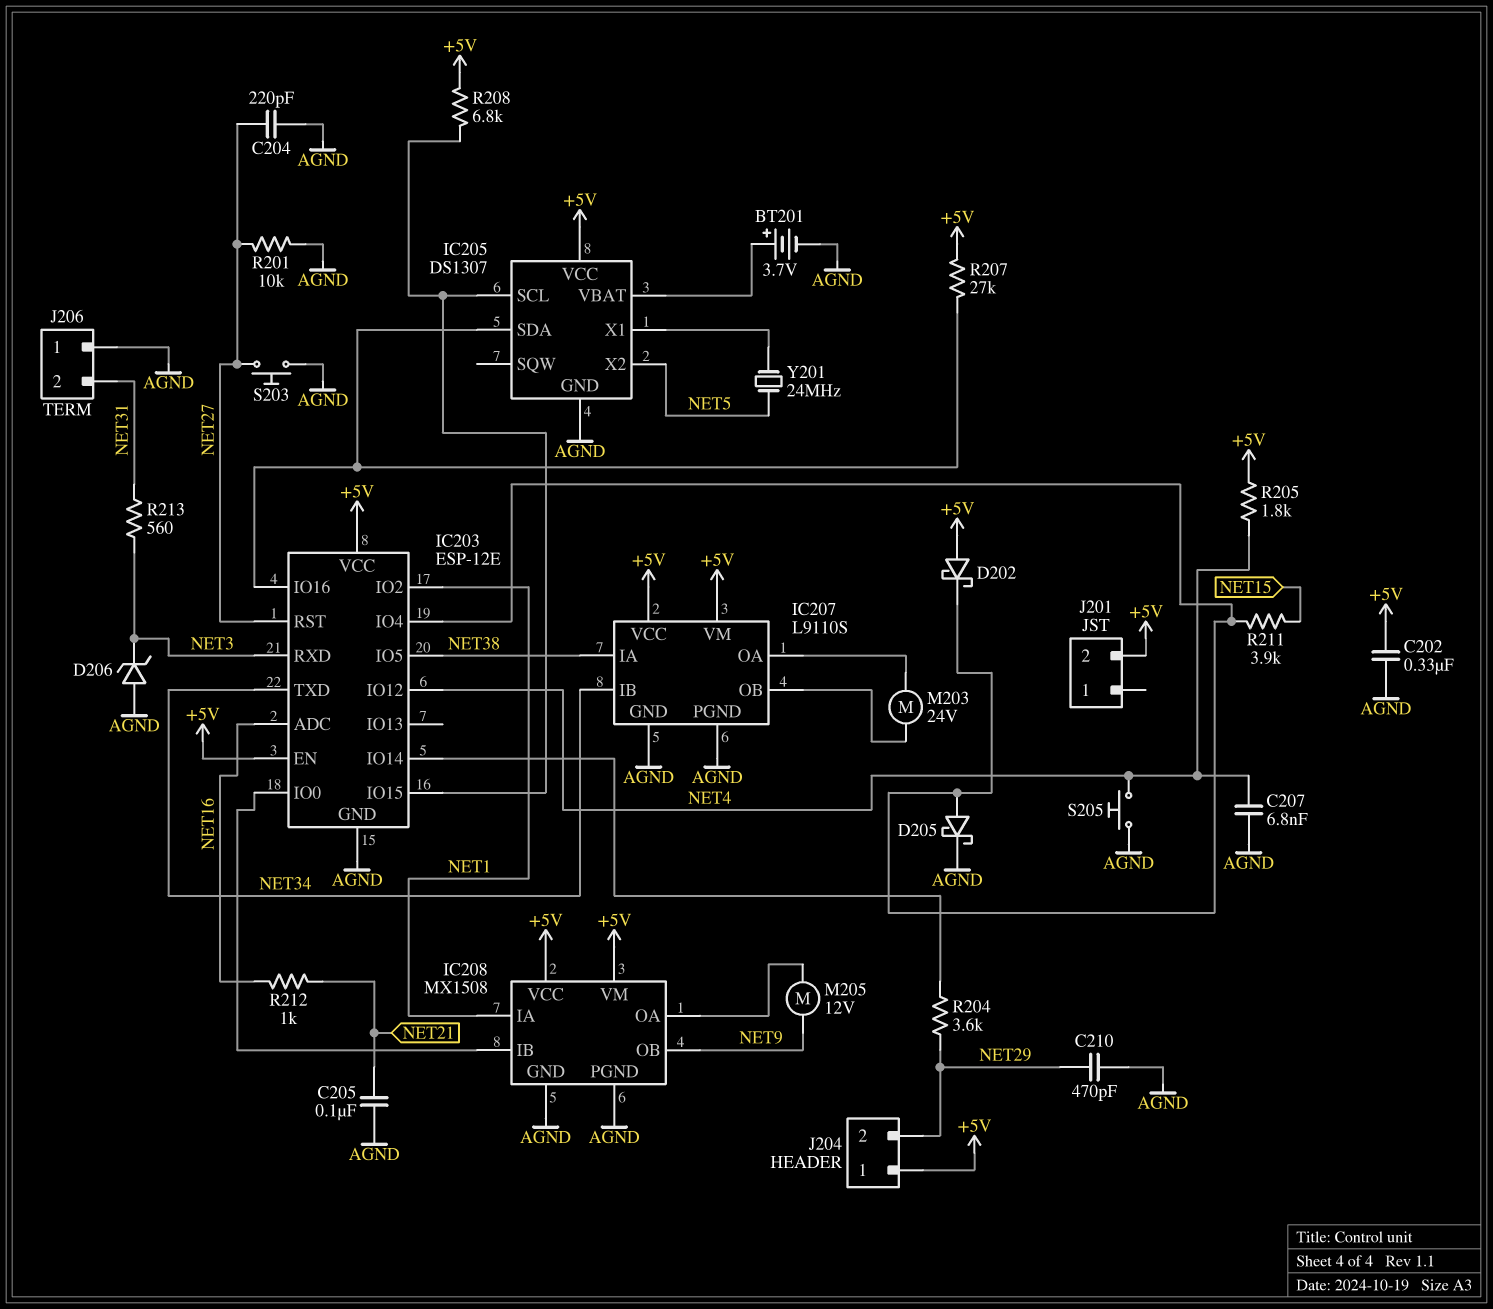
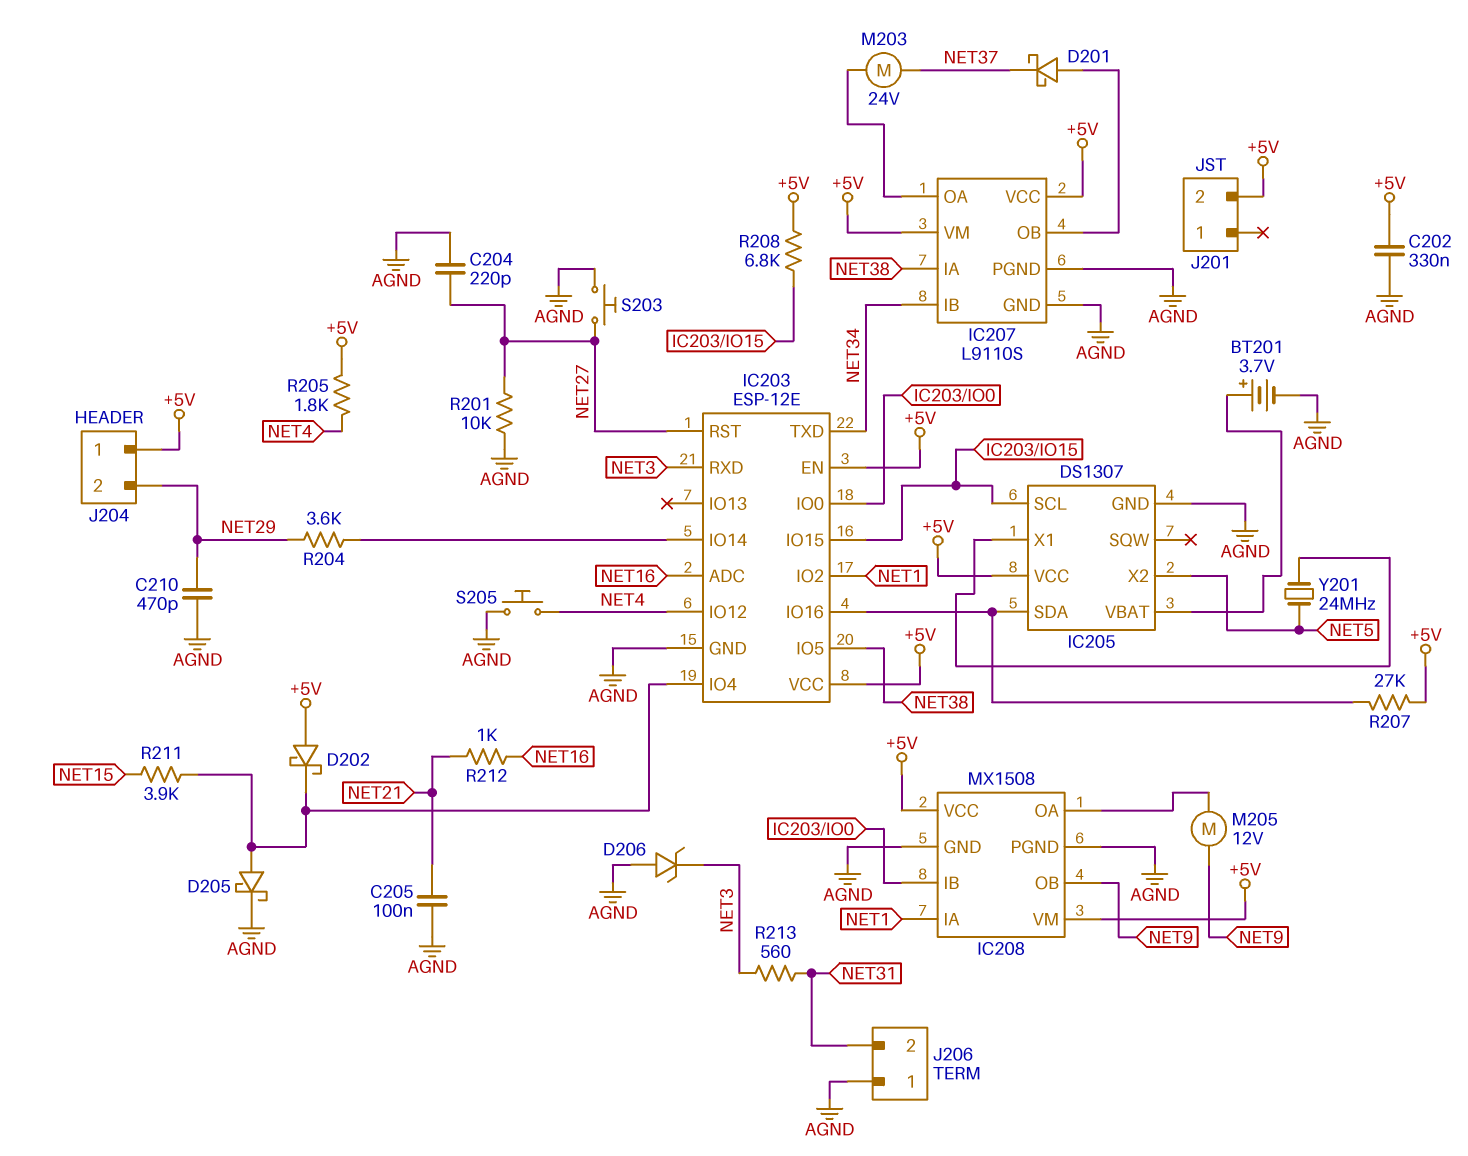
C207: 6.8nF (AGND, NET4) -> none
D201: none -> schottky (A IC207/OB, K NET37)
M203: motor 24V (IC207/OA, IC207/OB) -> motor 24V (IC207/OA, NET37)

